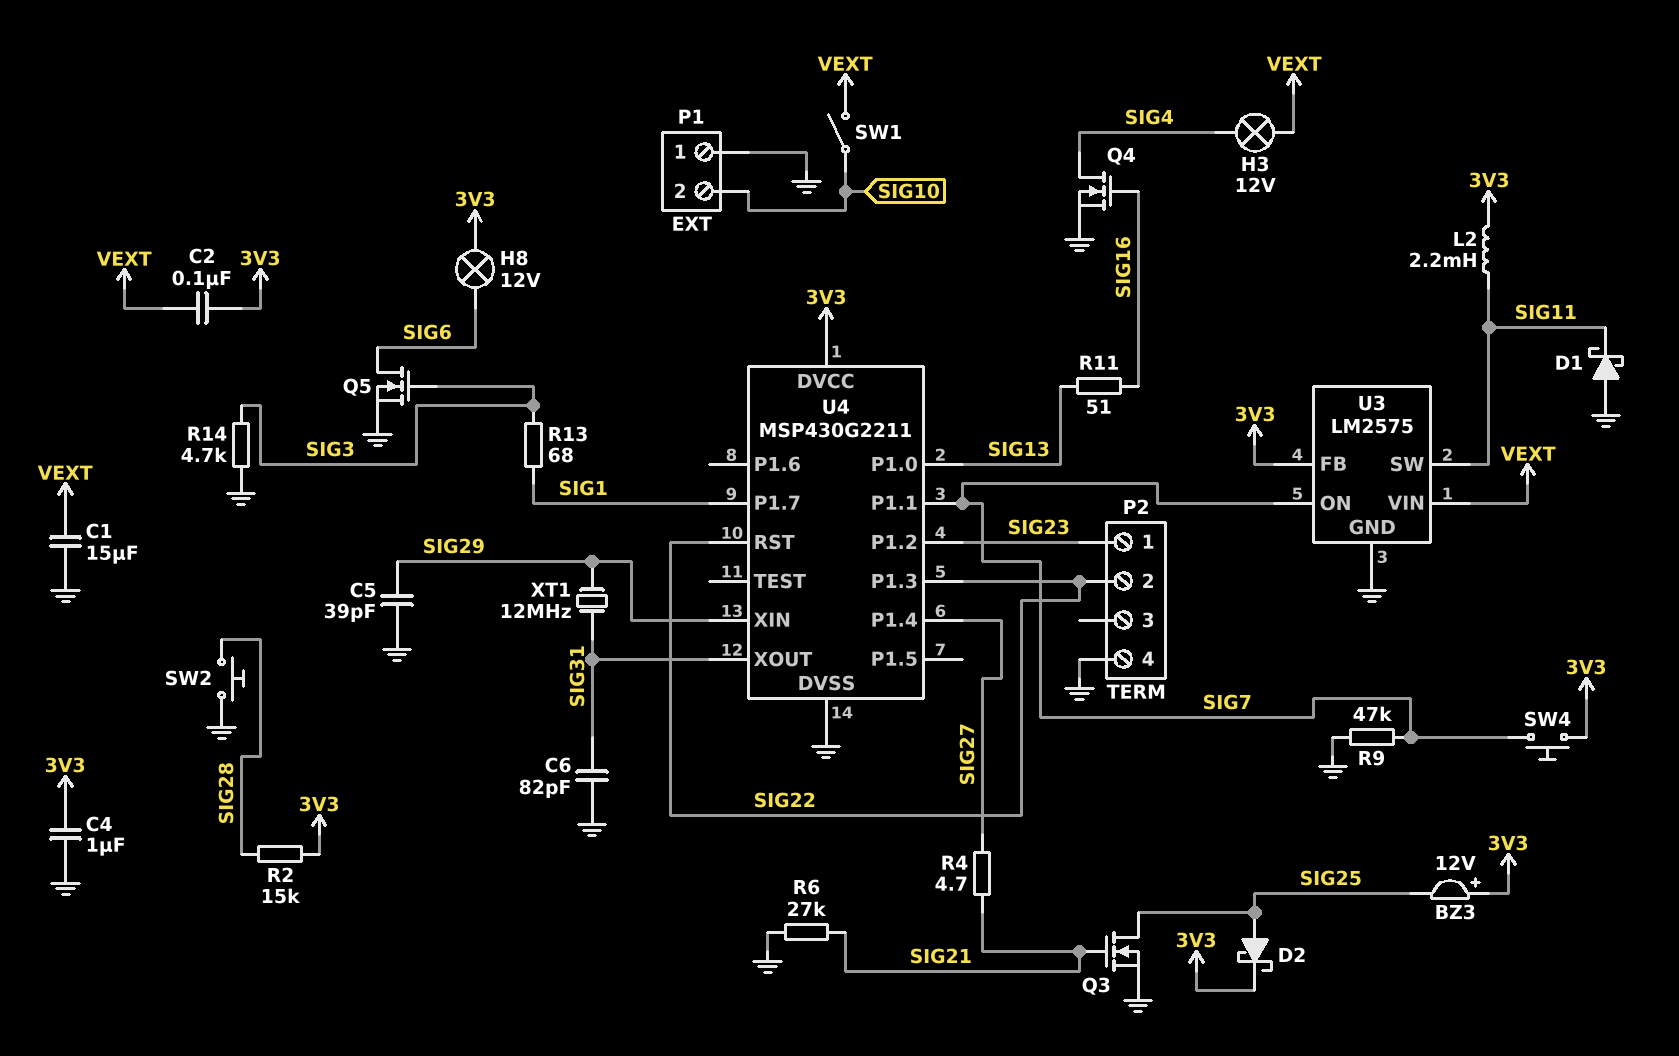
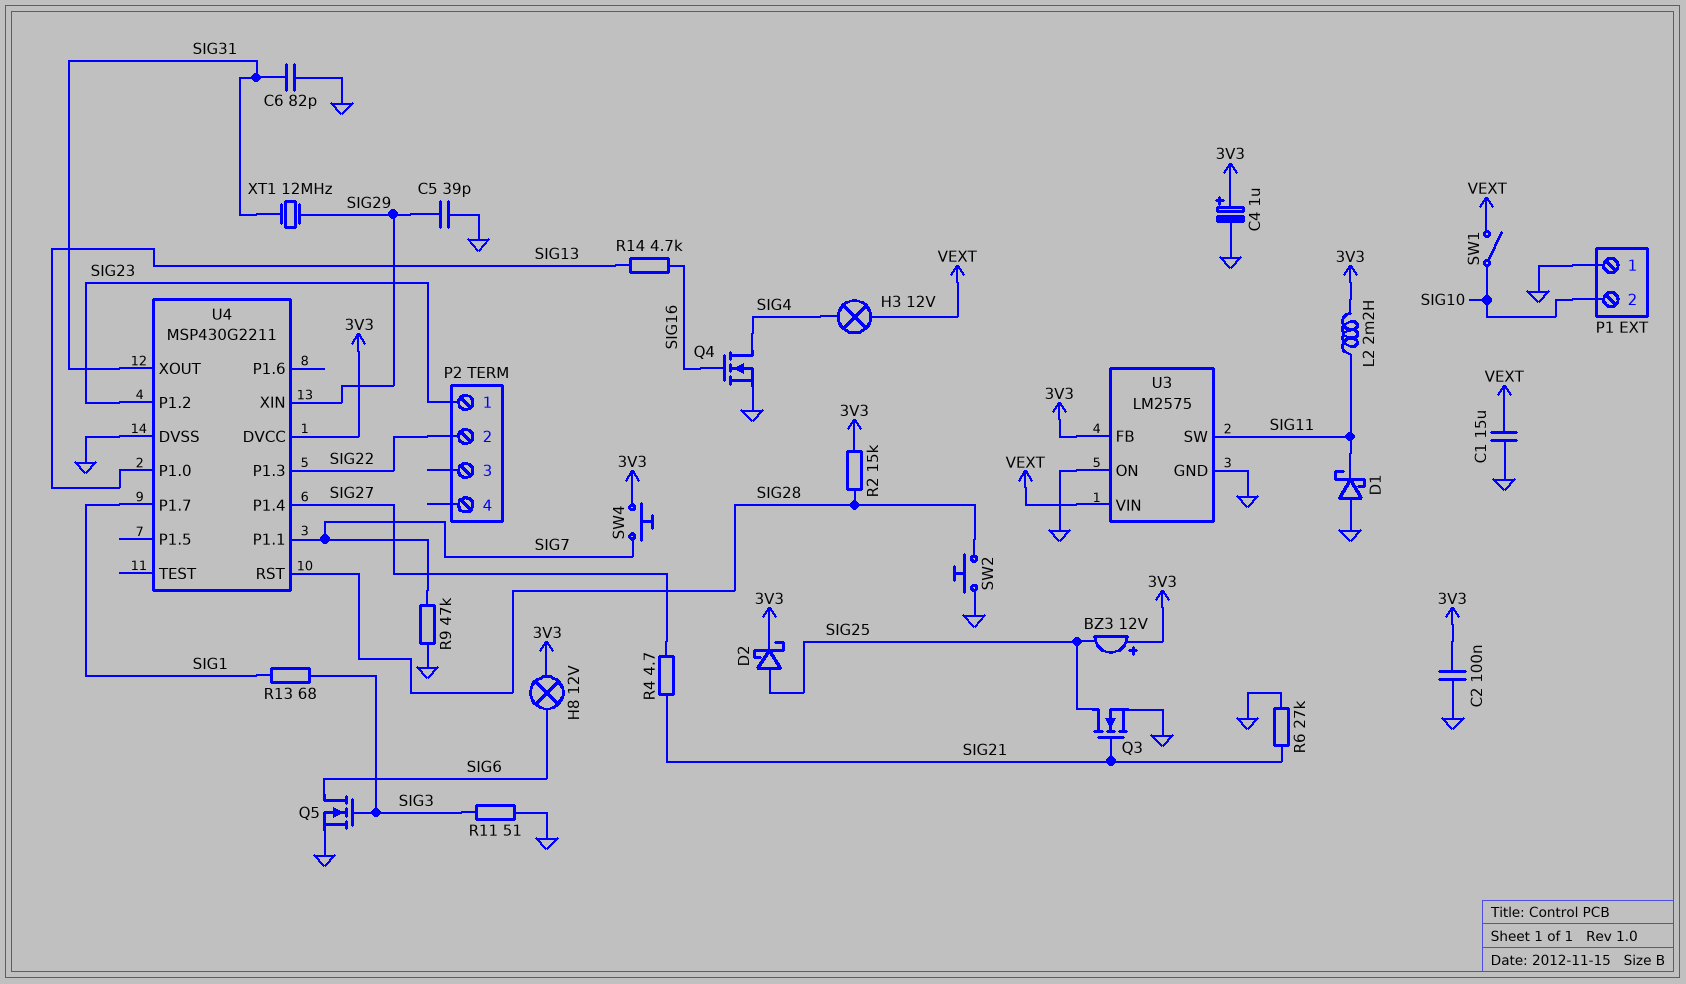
C2: 100nF (3V3, VEXT) -> 100nF (3V3, GND)
C4: 1uF (3V3, GND) -> 1uF (plus 3V3, minus GND)
P2 pin 4: GND -> none
R11: 51 (SIG13, SIG16) -> 51 (GND, SIG3)
R14: 4.7k (GND, SIG3) -> 4.7k (SIG13, SIG16)
U3 pin ON: SIG7 -> GND
U4 pin RST: SIG22 -> SIG28

